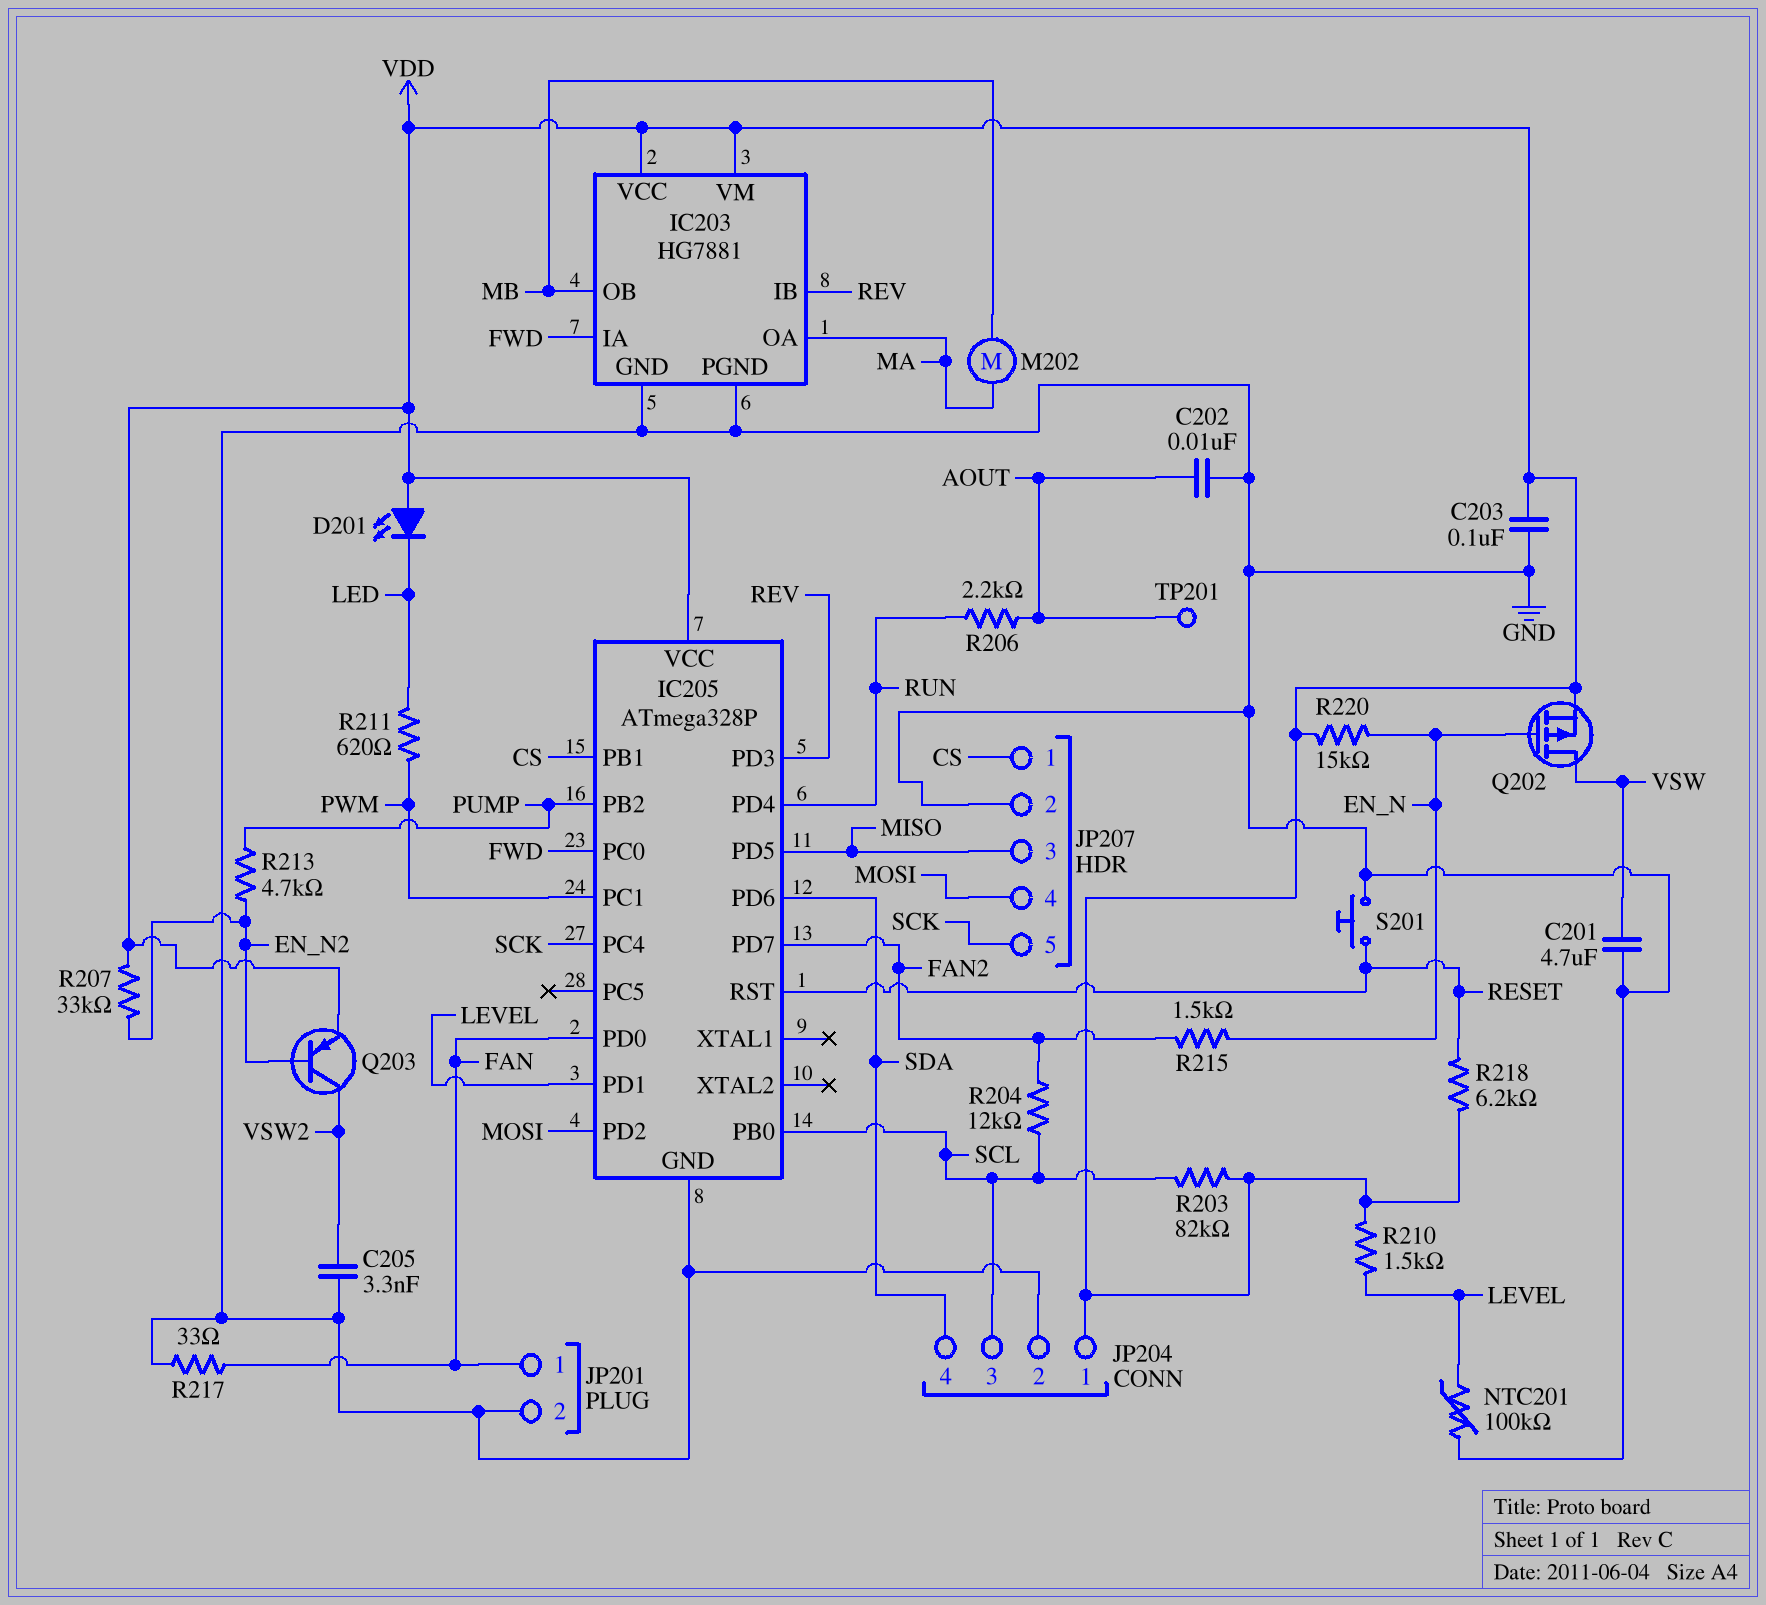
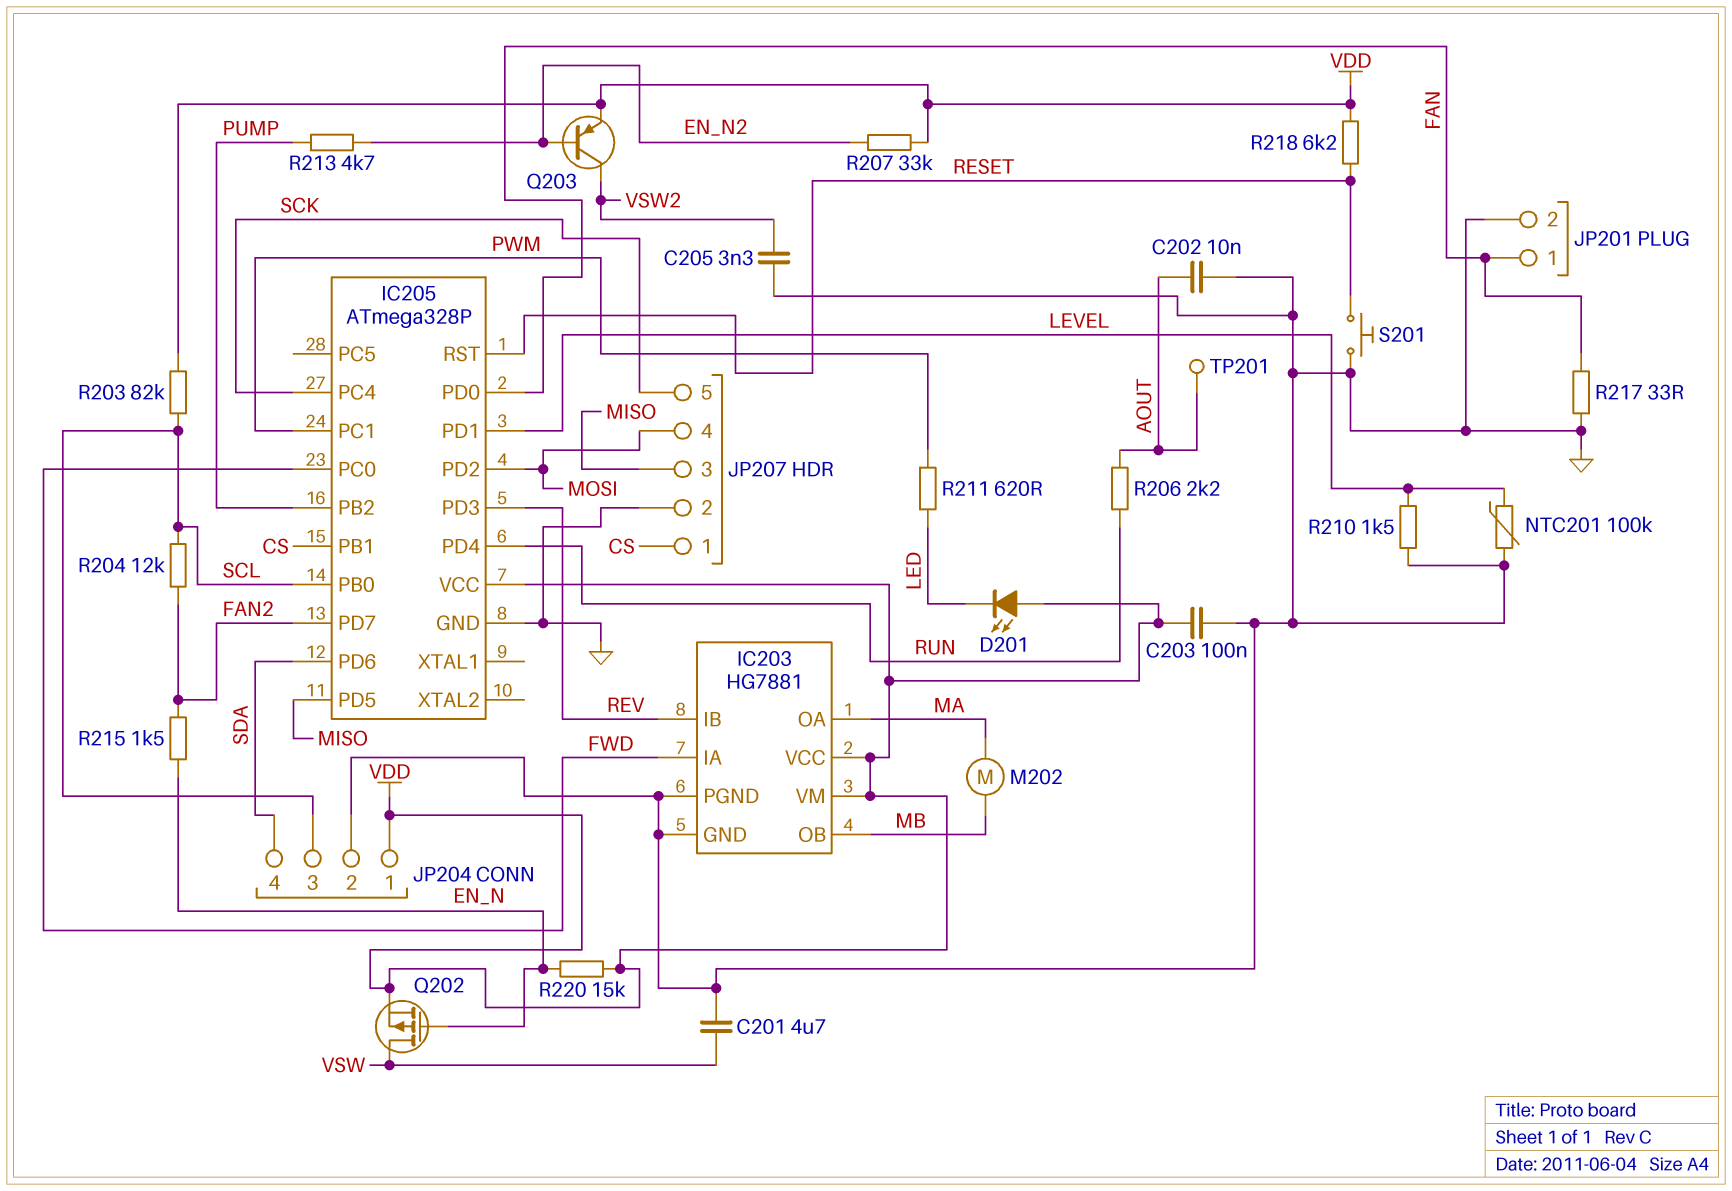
R210: 1.5k (LEVEL, VDD) -> 1.5k (GND, LEVEL)

